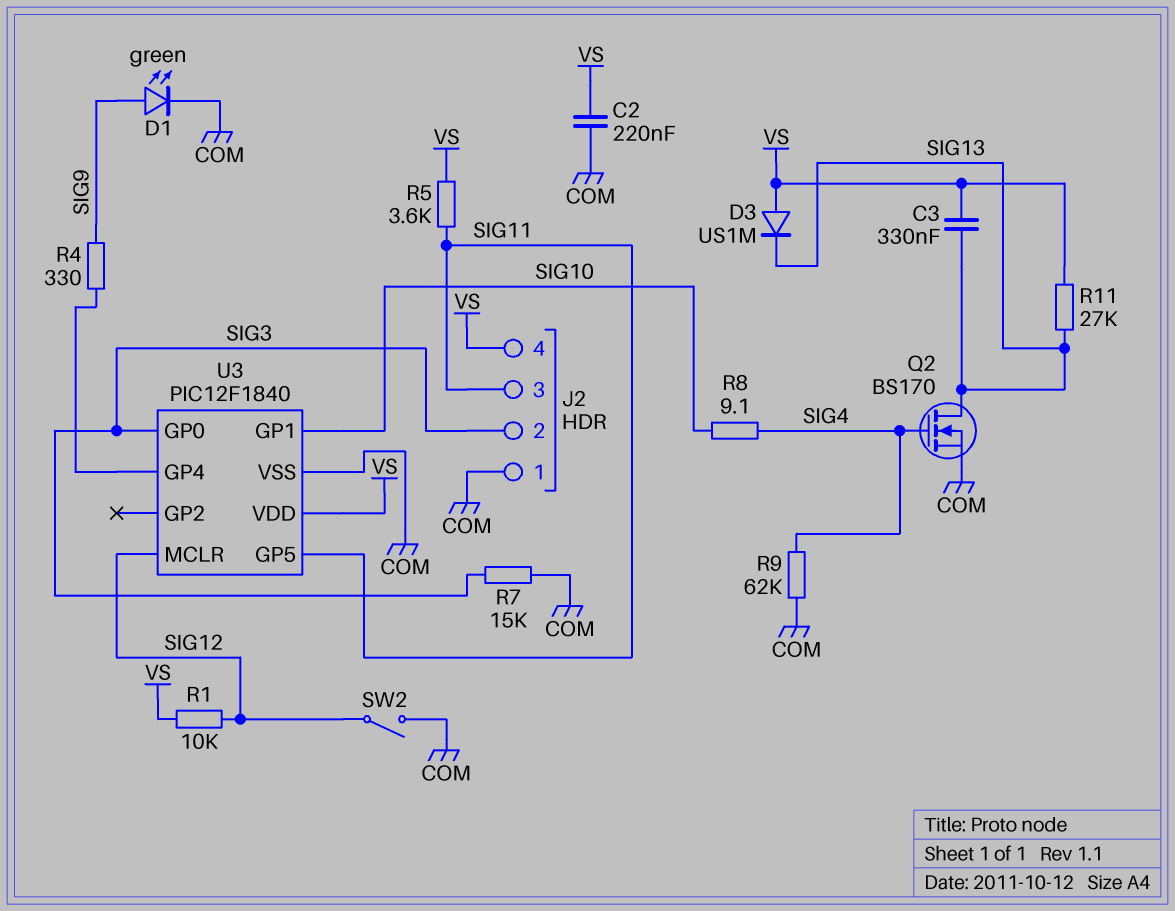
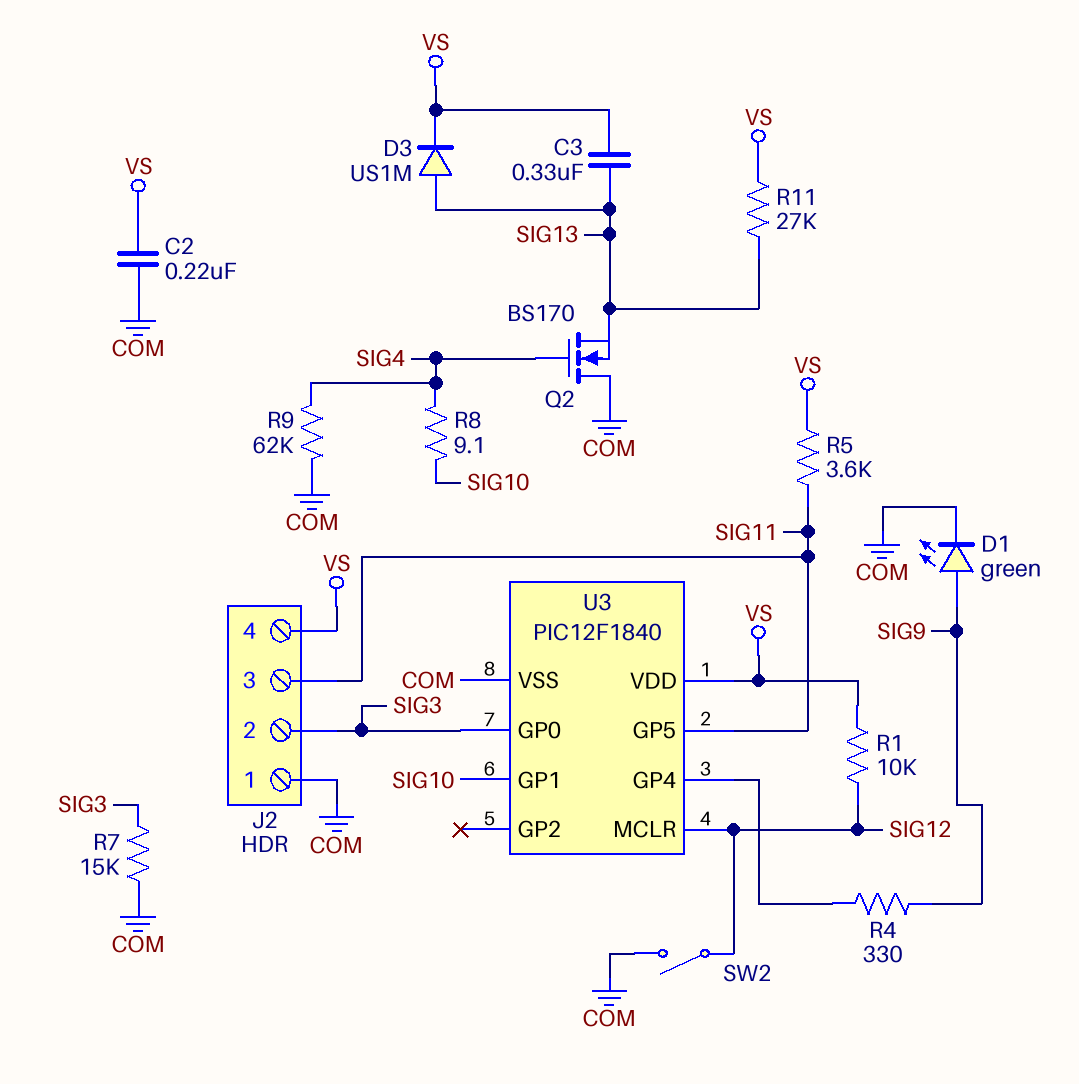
D3: diode US1M (A VS, K SIG13) -> diode US1M (A SIG13, K VS)
Q2: NMOS BS170 (G SIG4, D SIG13, S COM) -> NMOS BS170 (G SIG4, D COM, S SIG13)

